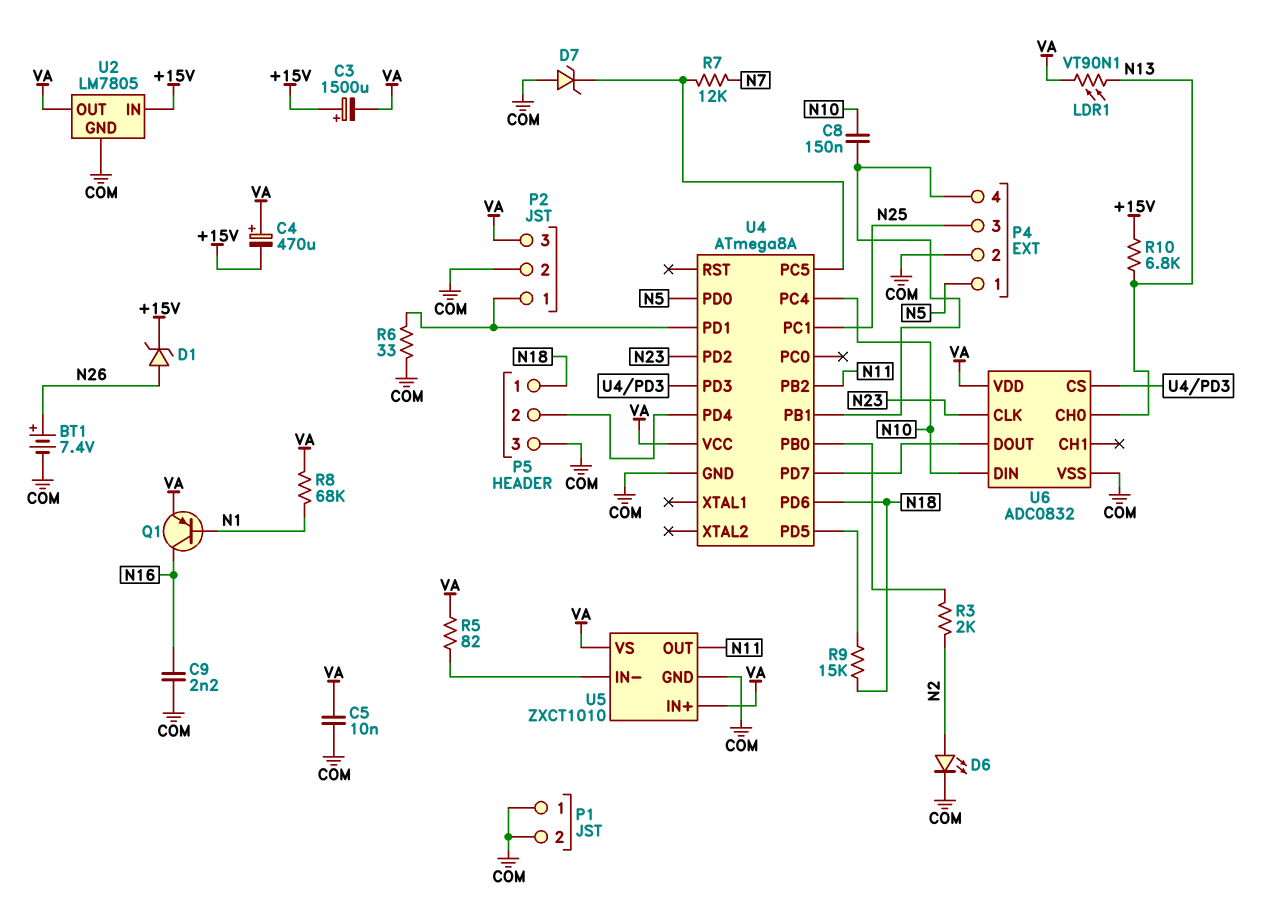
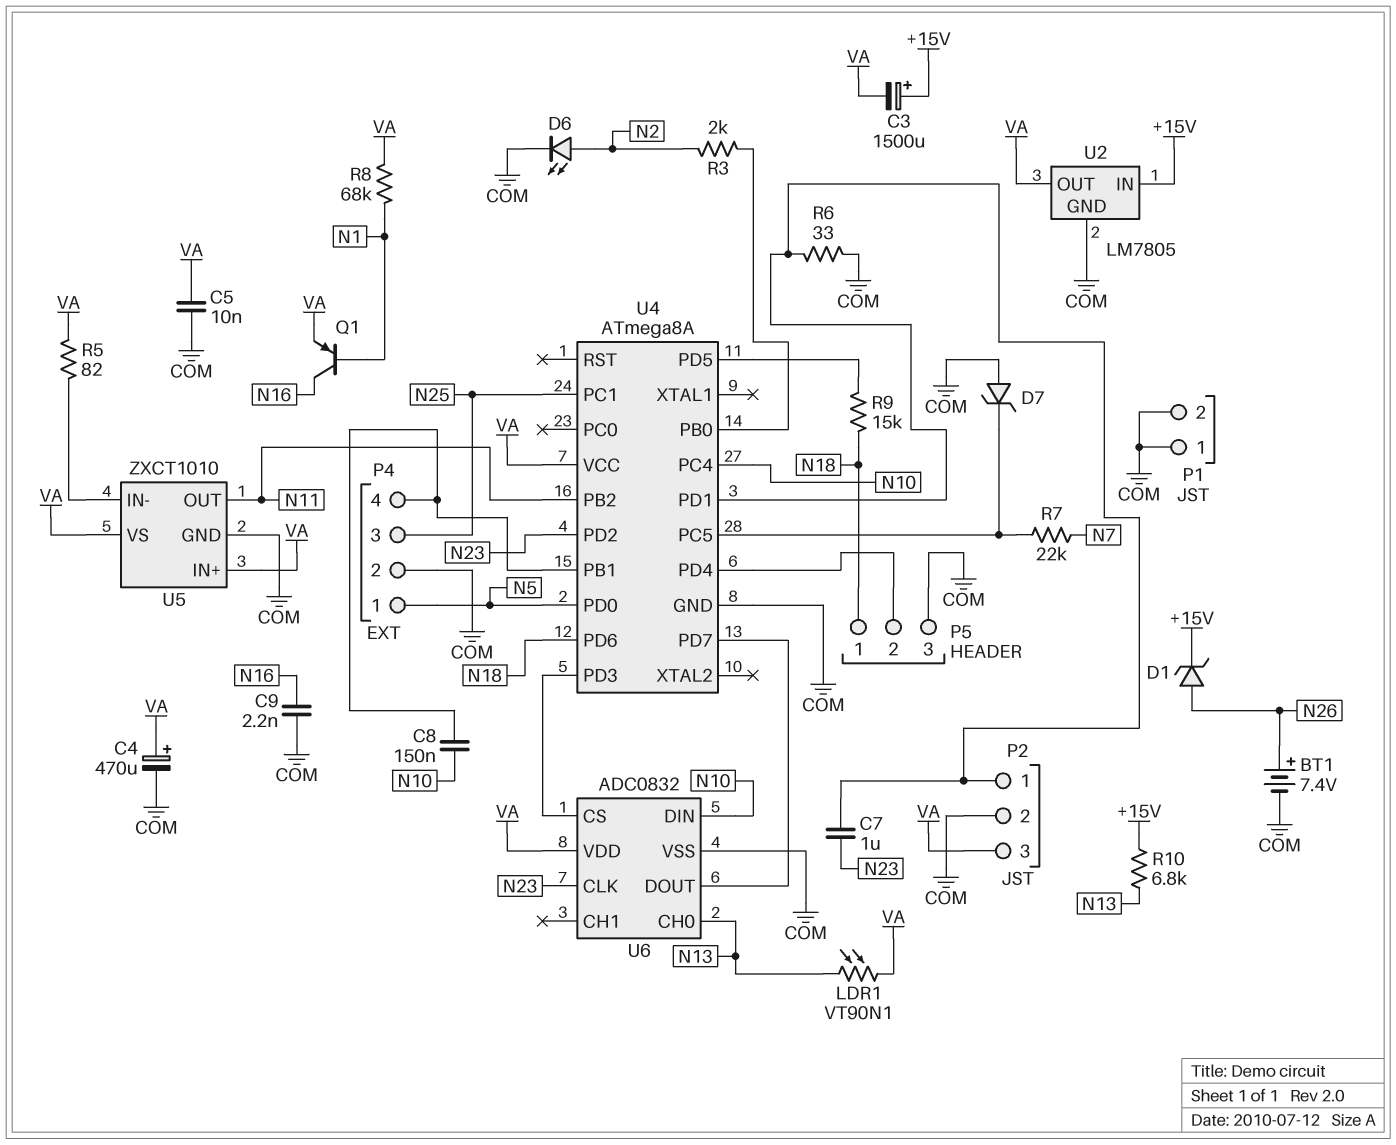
C4: 470uF (plus VA, minus +15V) -> 470uF (plus VA, minus COM)
C7: none -> 1uF (N23, P2/1)
R7: 12k (N7, U4/PC5) -> 22k (N7, U4/PC5)

